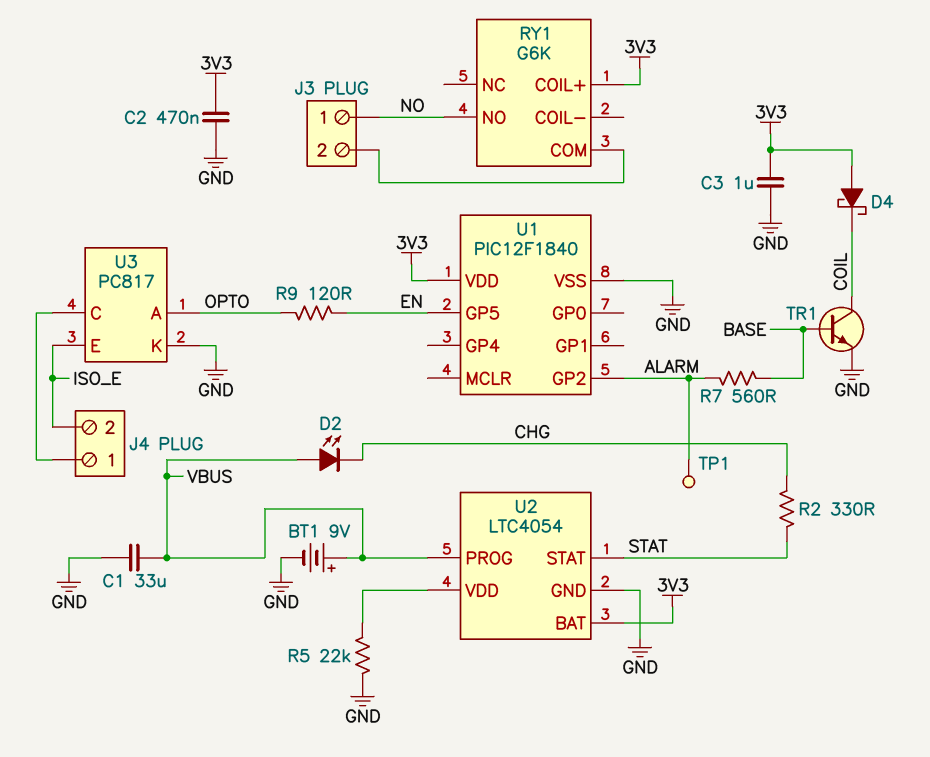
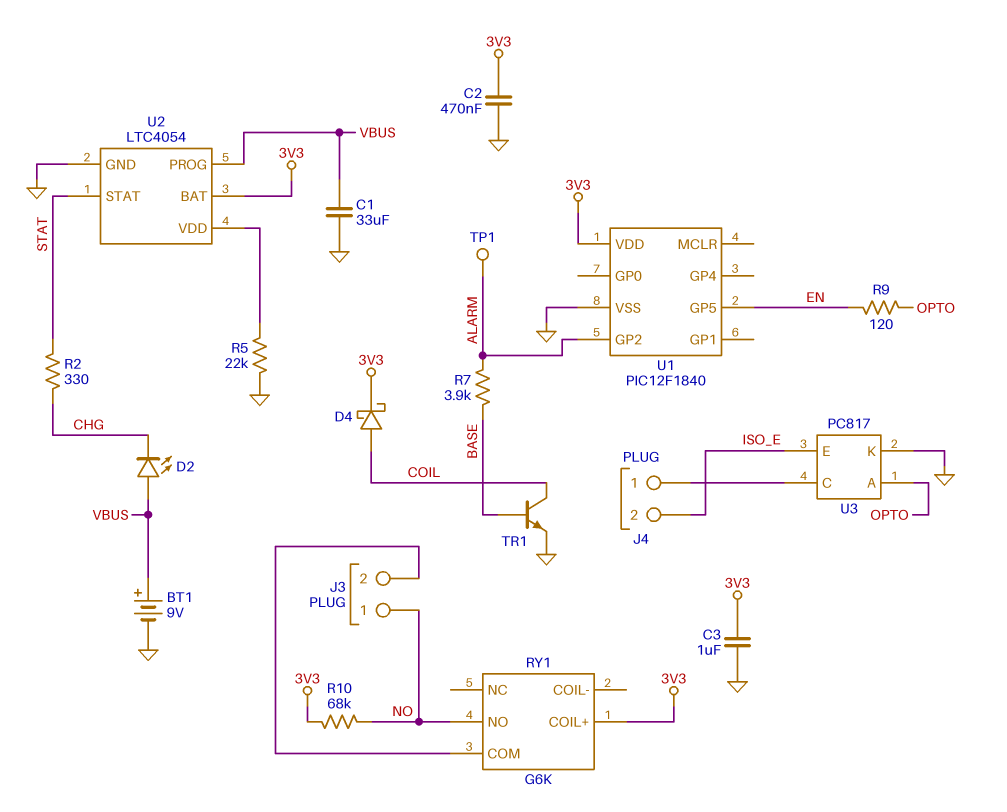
D4: schottky (A 3V3, K COIL) -> schottky (A COIL, K 3V3)
R7: 560 (ALARM, BASE) -> 3.9k (ALARM, BASE)
R10: none -> 68k (3V3, NO)

